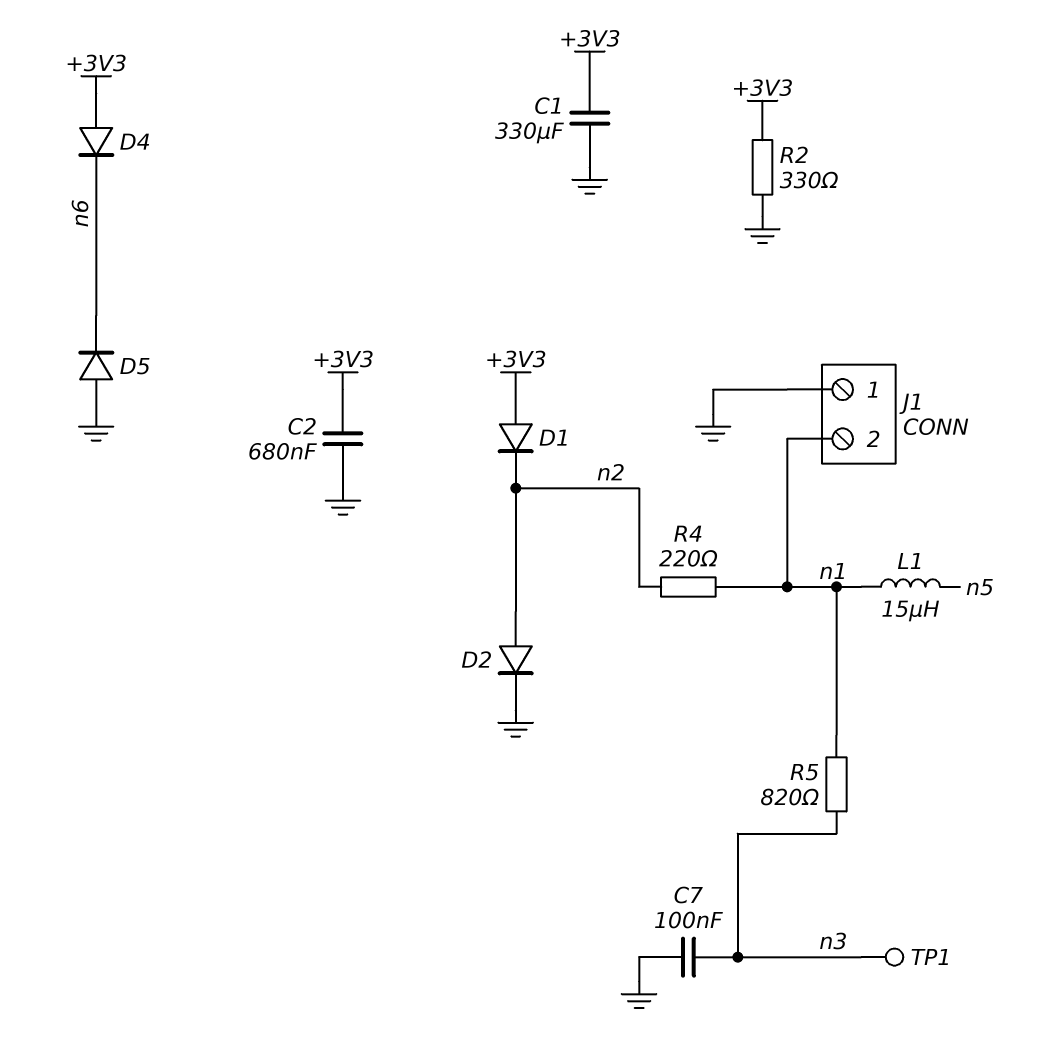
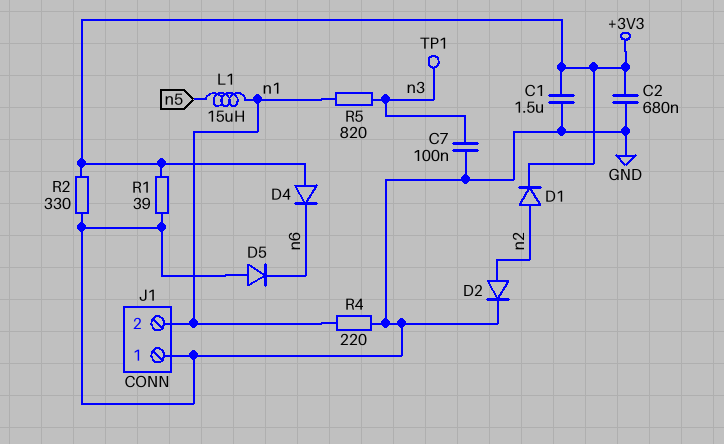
C1: 330uF (+3V3, GND) -> 1.5uF (+3V3, GND)
D1: diode (A +3V3, K n2) -> diode (A n2, K +3V3)
R1: none -> 39 (+3V3, GND)
R4: 220 (n1, n2) -> 220 (GND, n1)

